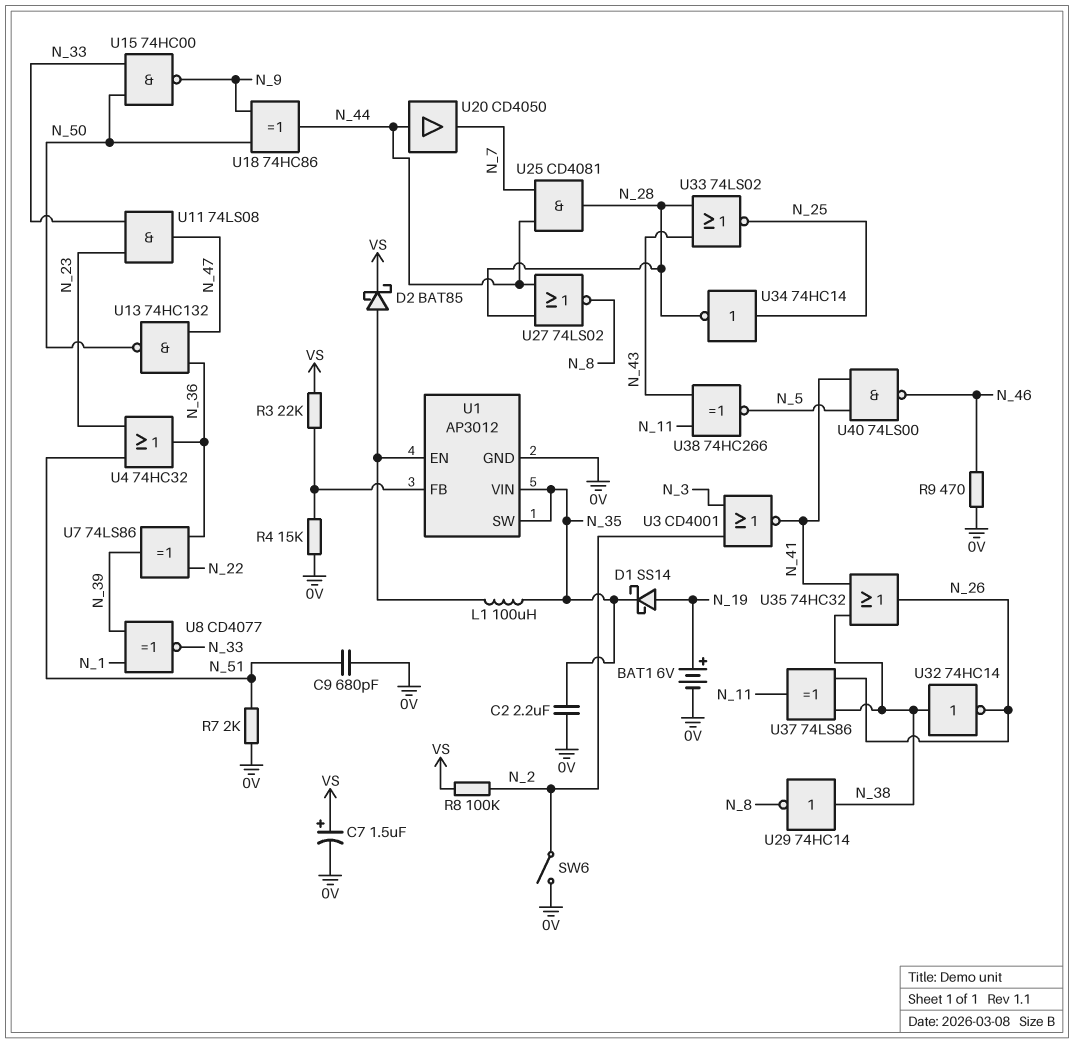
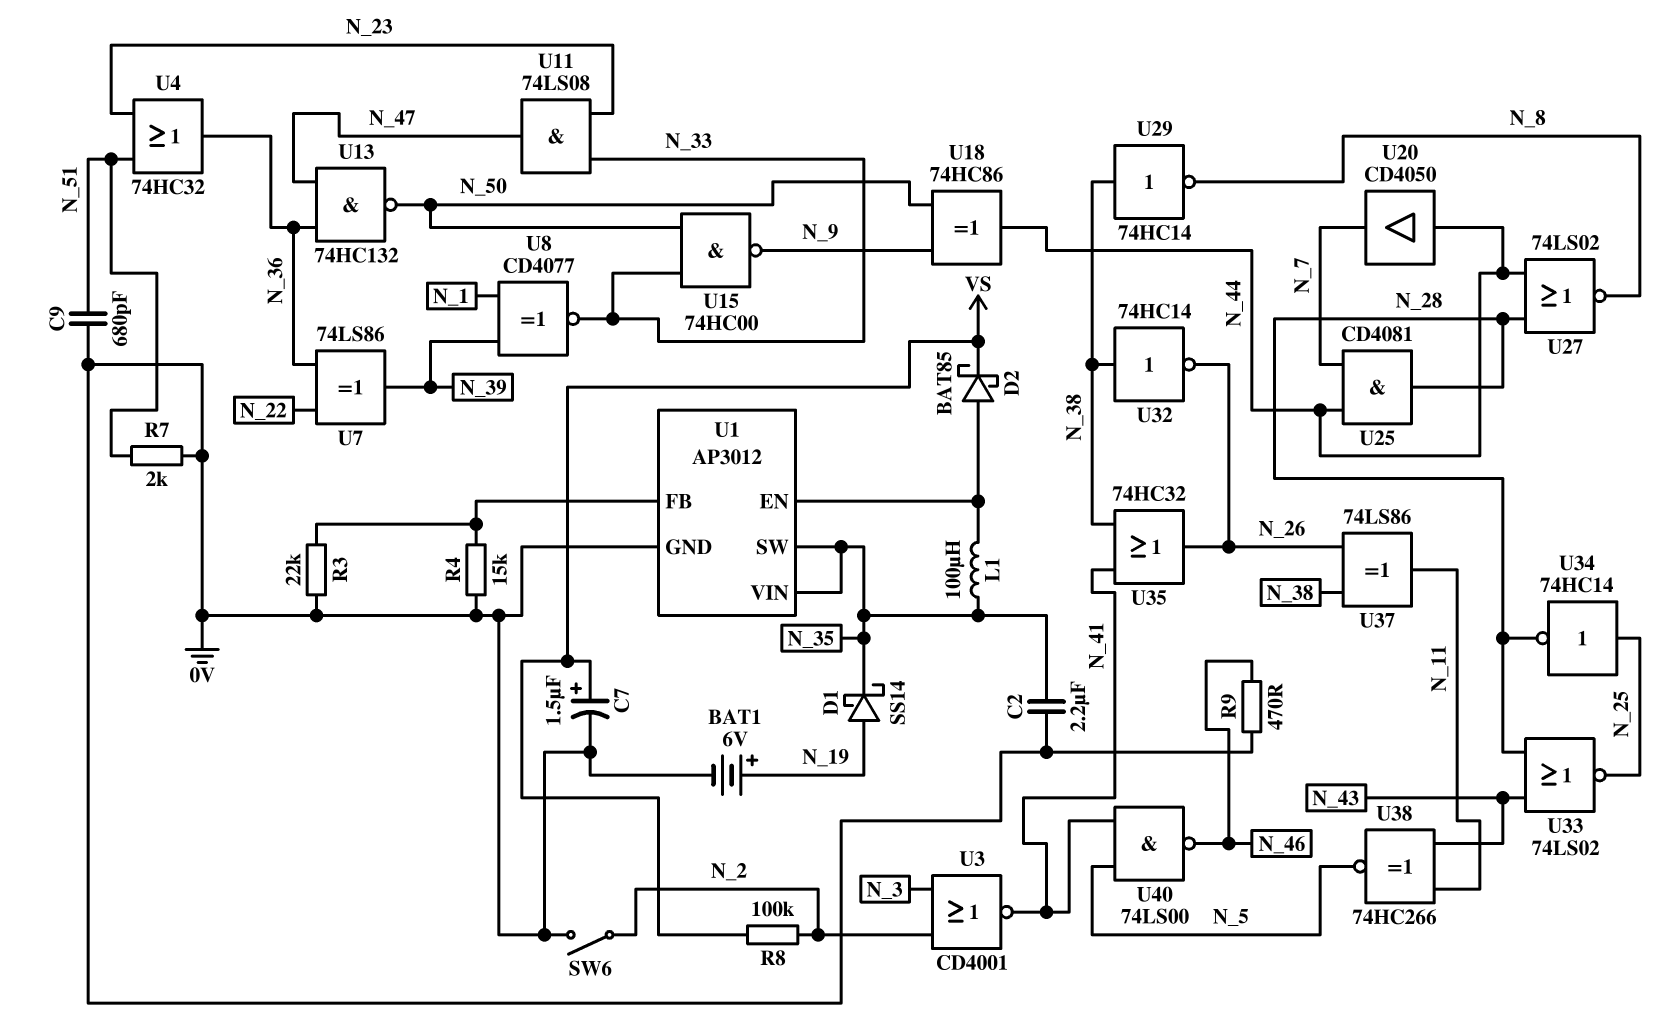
R3: 22k (U1/FB, VS) -> 22k (0V, U1/FB)

